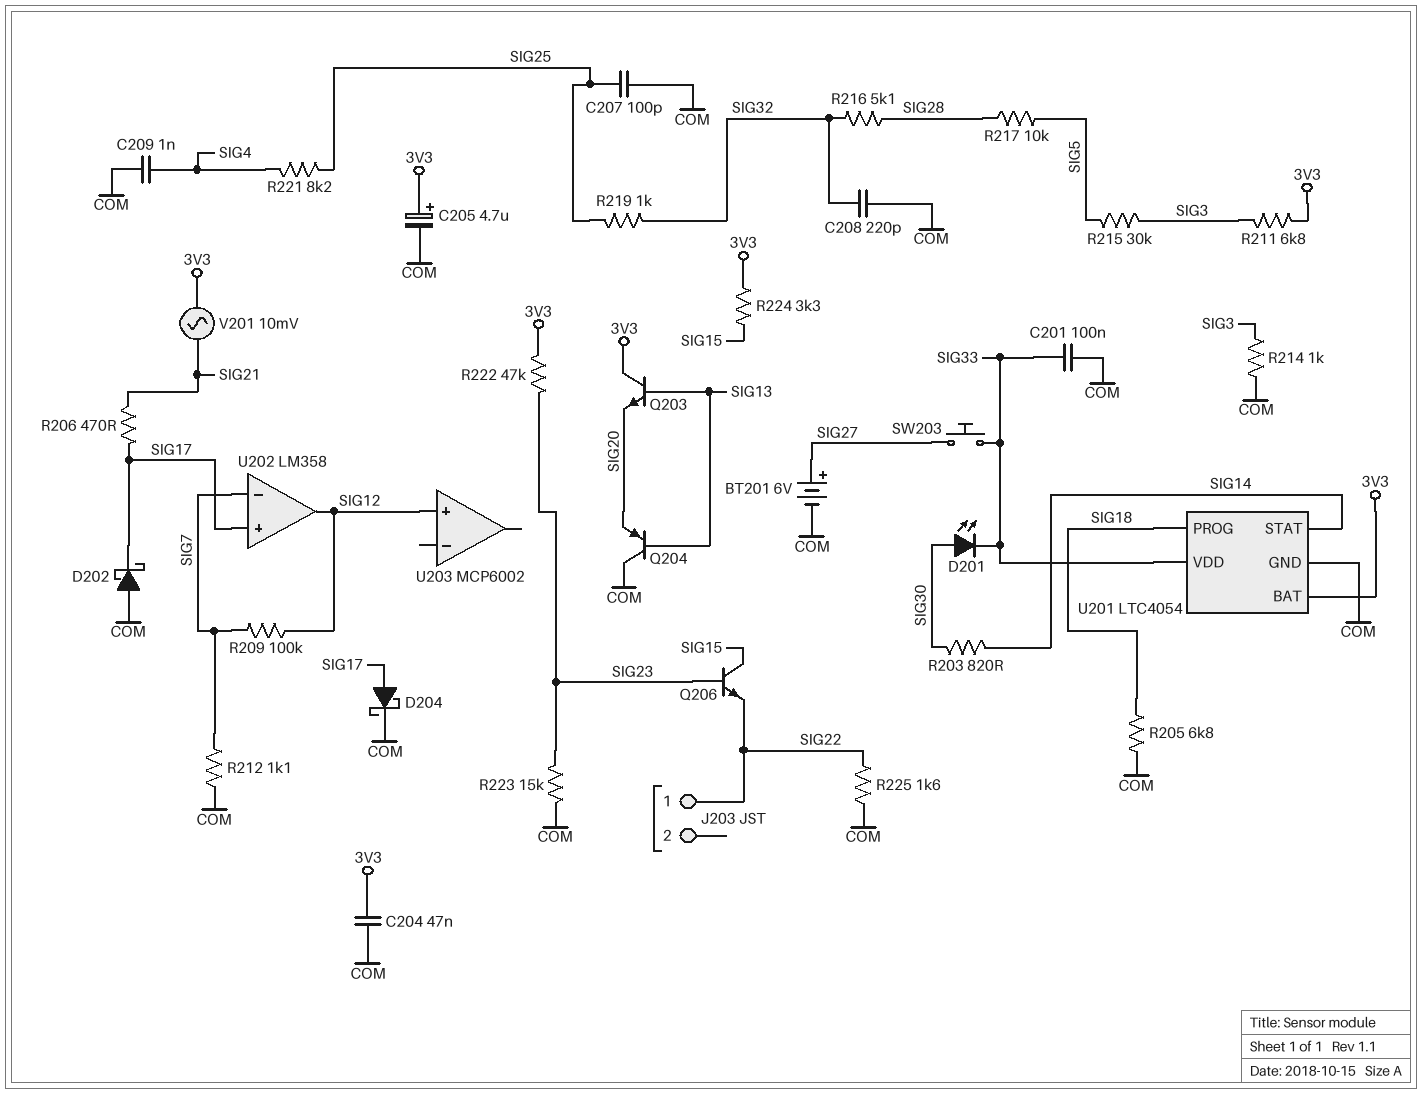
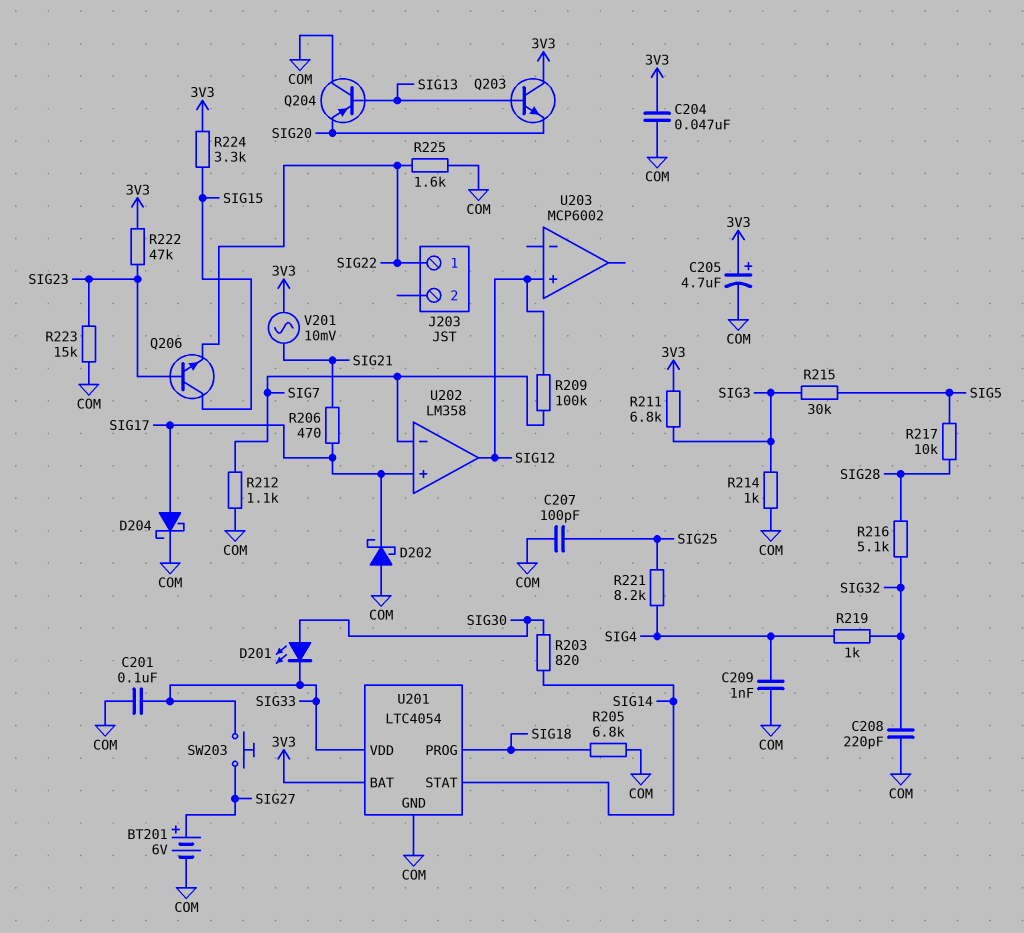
R219: 1k (SIG25, SIG32) -> 1k (SIG4, SIG32)

